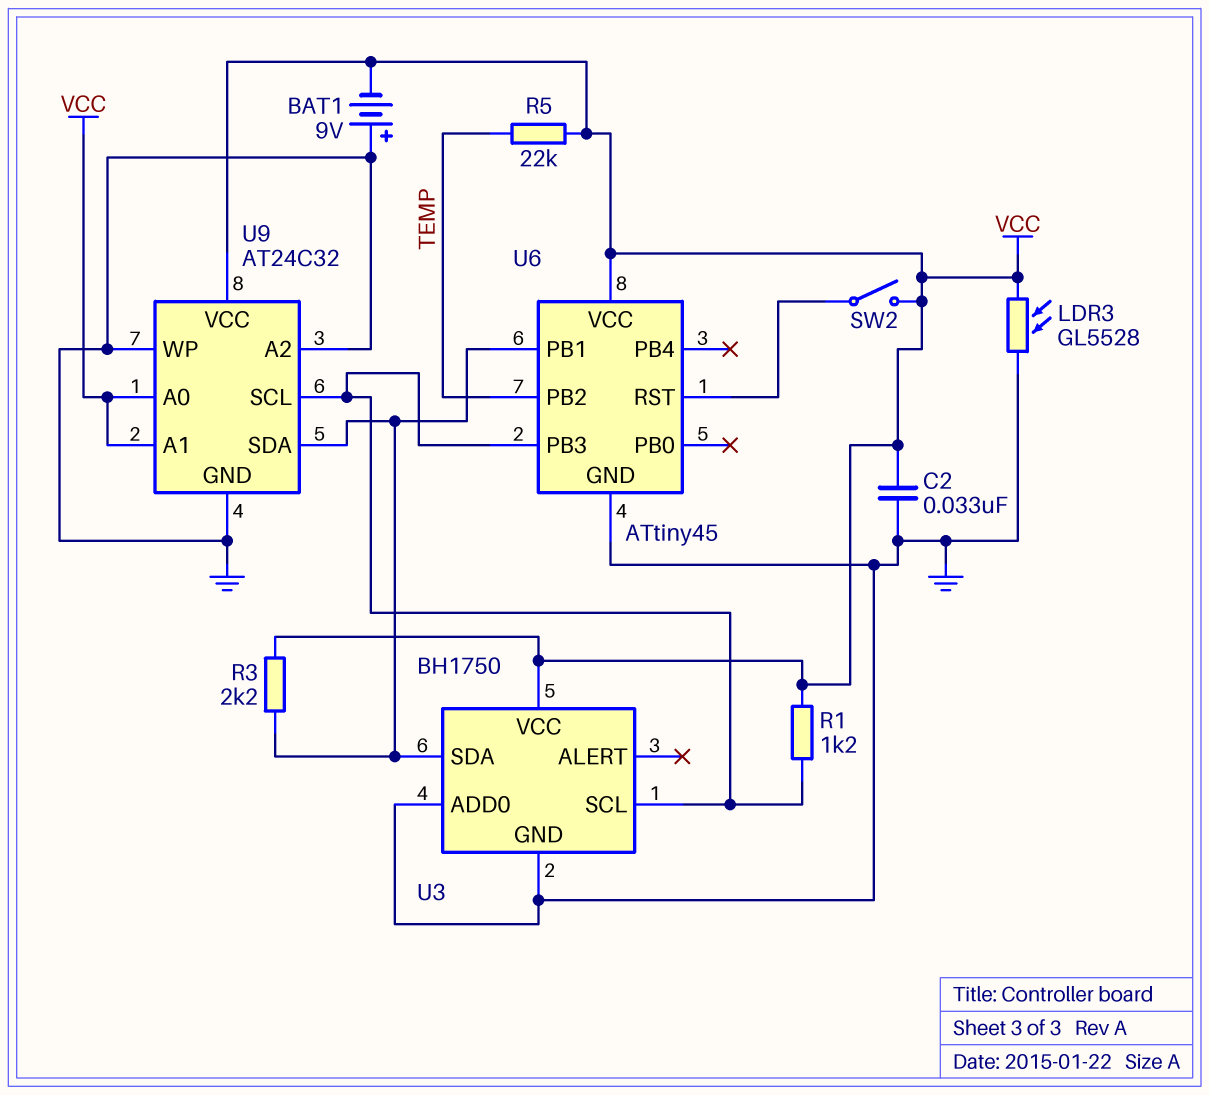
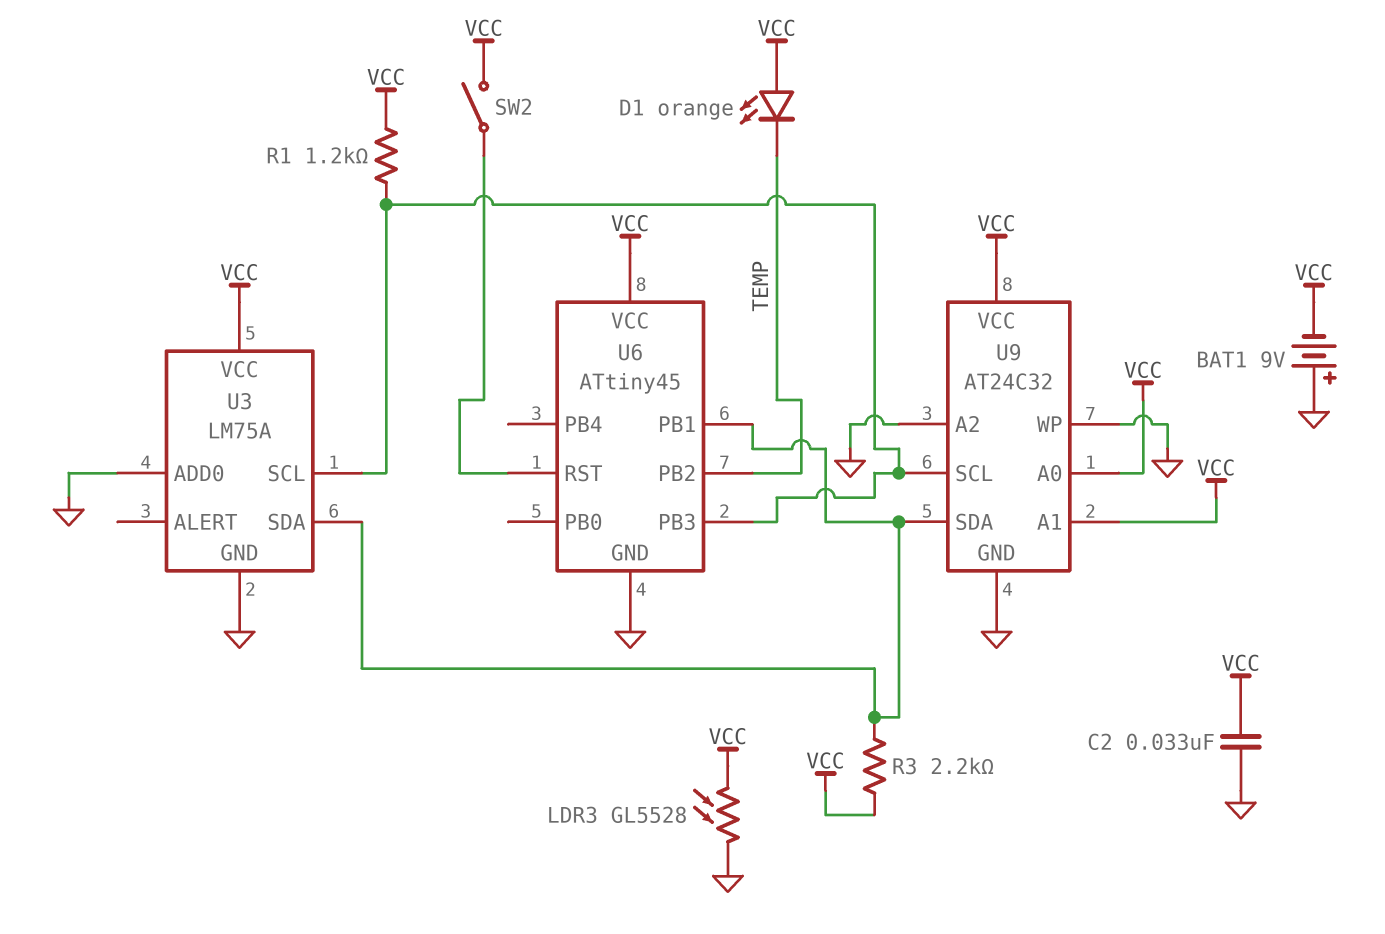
D1: none -> LED orange (A VCC, K TEMP)
R5: 22k (TEMP, VCC) -> none
U3: BH1750 -> LM75A

